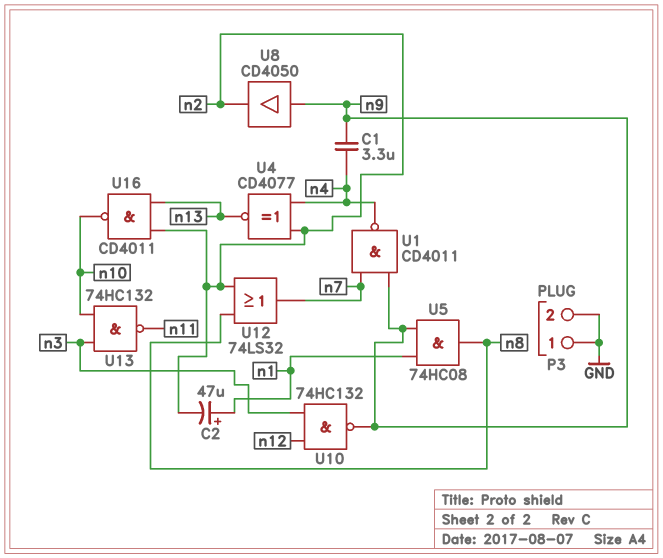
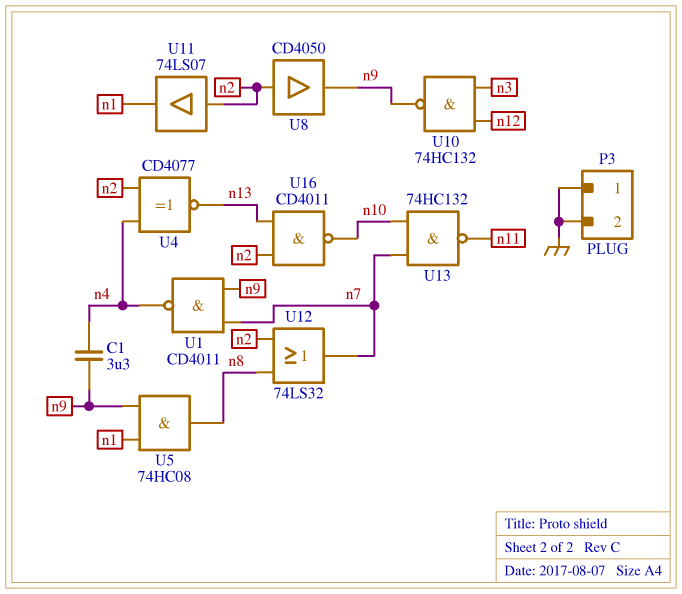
C2: 47uF (plus n1, minus n2) -> none
U8: buffer CD4050 (in n9, out n2) -> buffer CD4050 (in n2, out n9)
U11: none -> buffer 74LS07 (in n2, out n1)
U13: NAND 74HC132 (in n3, in n10, out n11) -> NAND 74HC132 (in n7, in n10, out n11)

